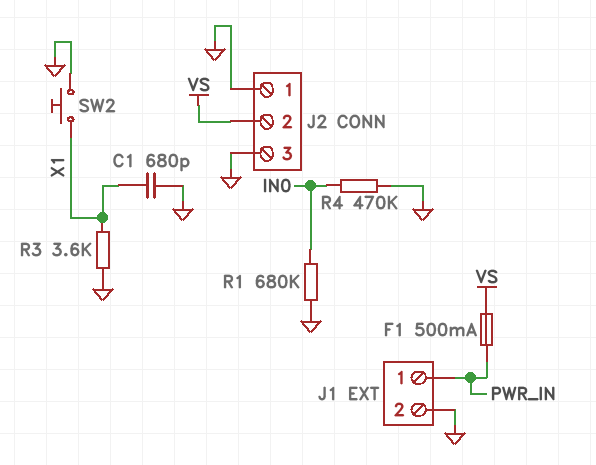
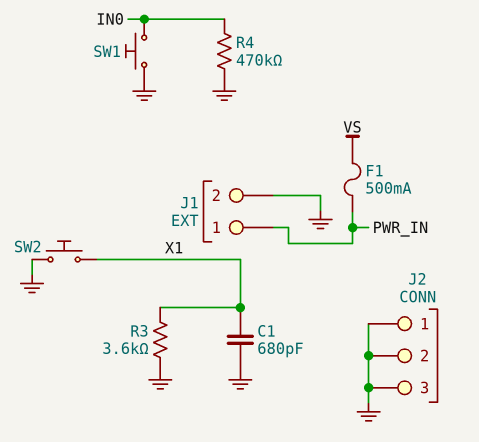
J2 pin 2: VS -> GND
R1: 680k (GND, IN0) -> none
SW1: none -> button (GND, IN0)

